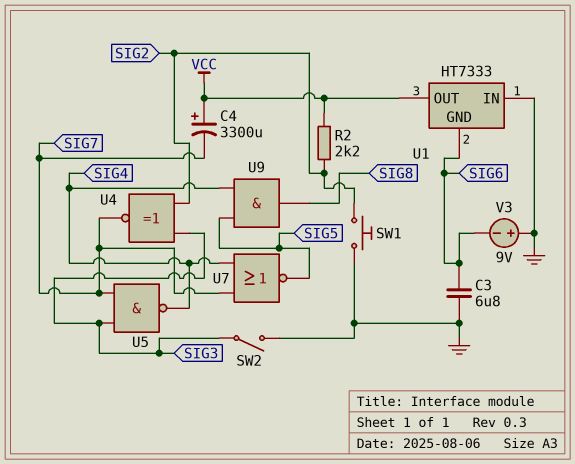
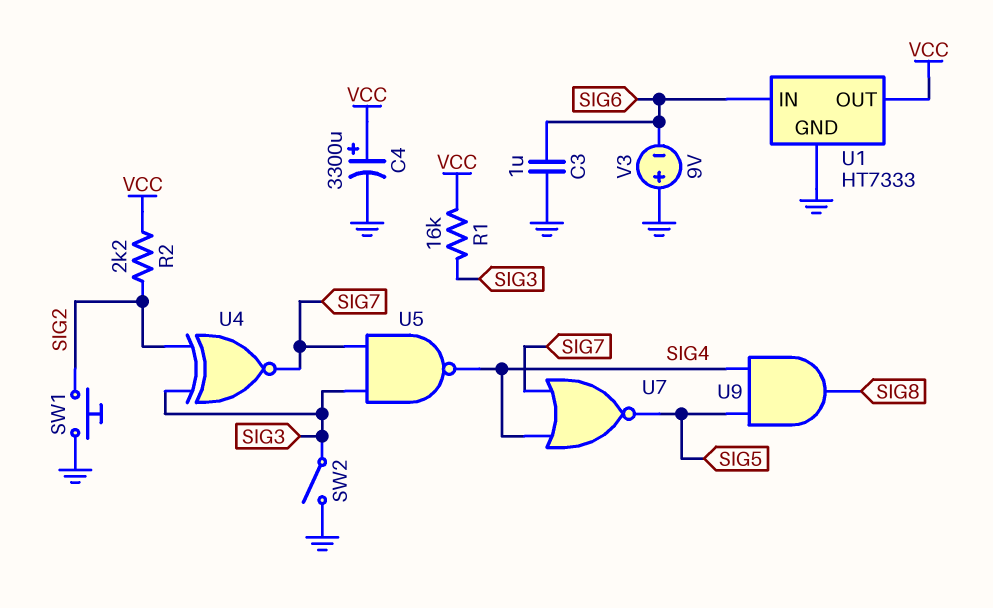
C3: 6.8uF (GND, SIG6) -> 1uF (GND, SIG6)
C4: 3300uF (plus VCC, minus SIG7) -> 3300uF (plus VCC, minus GND)
R1: none -> 16k (SIG3, VCC)
U1 pin GND: SIG6 -> GND
U1 pin IN: GND -> SIG6

